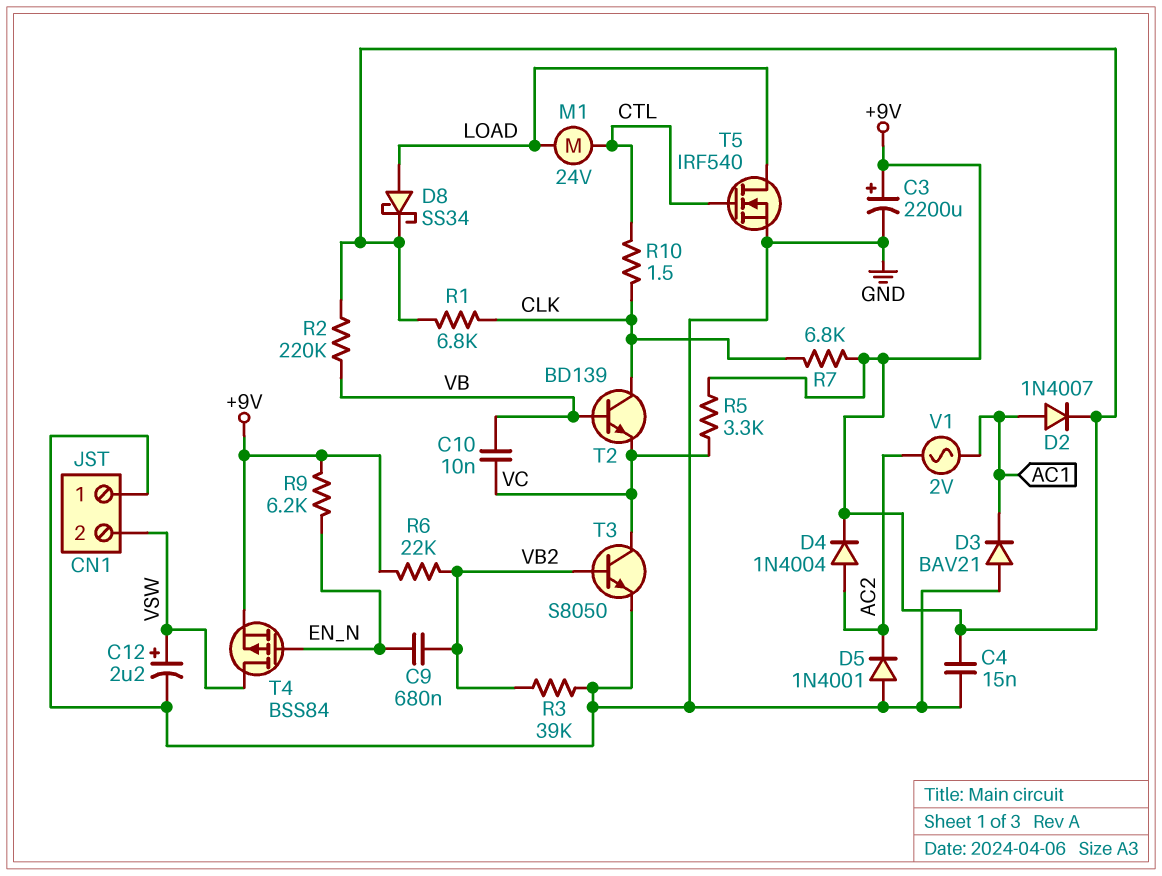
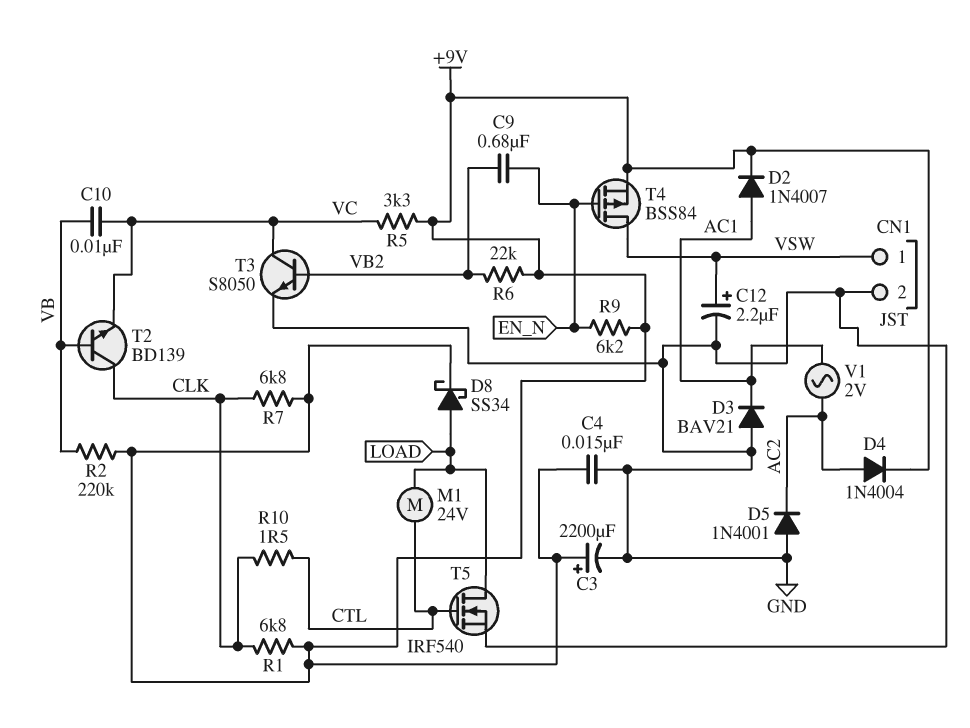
CN1 pin 1: GND -> VSW
CN1 pin 2: VSW -> GND
R3: 39k (GND, VB2) -> none

